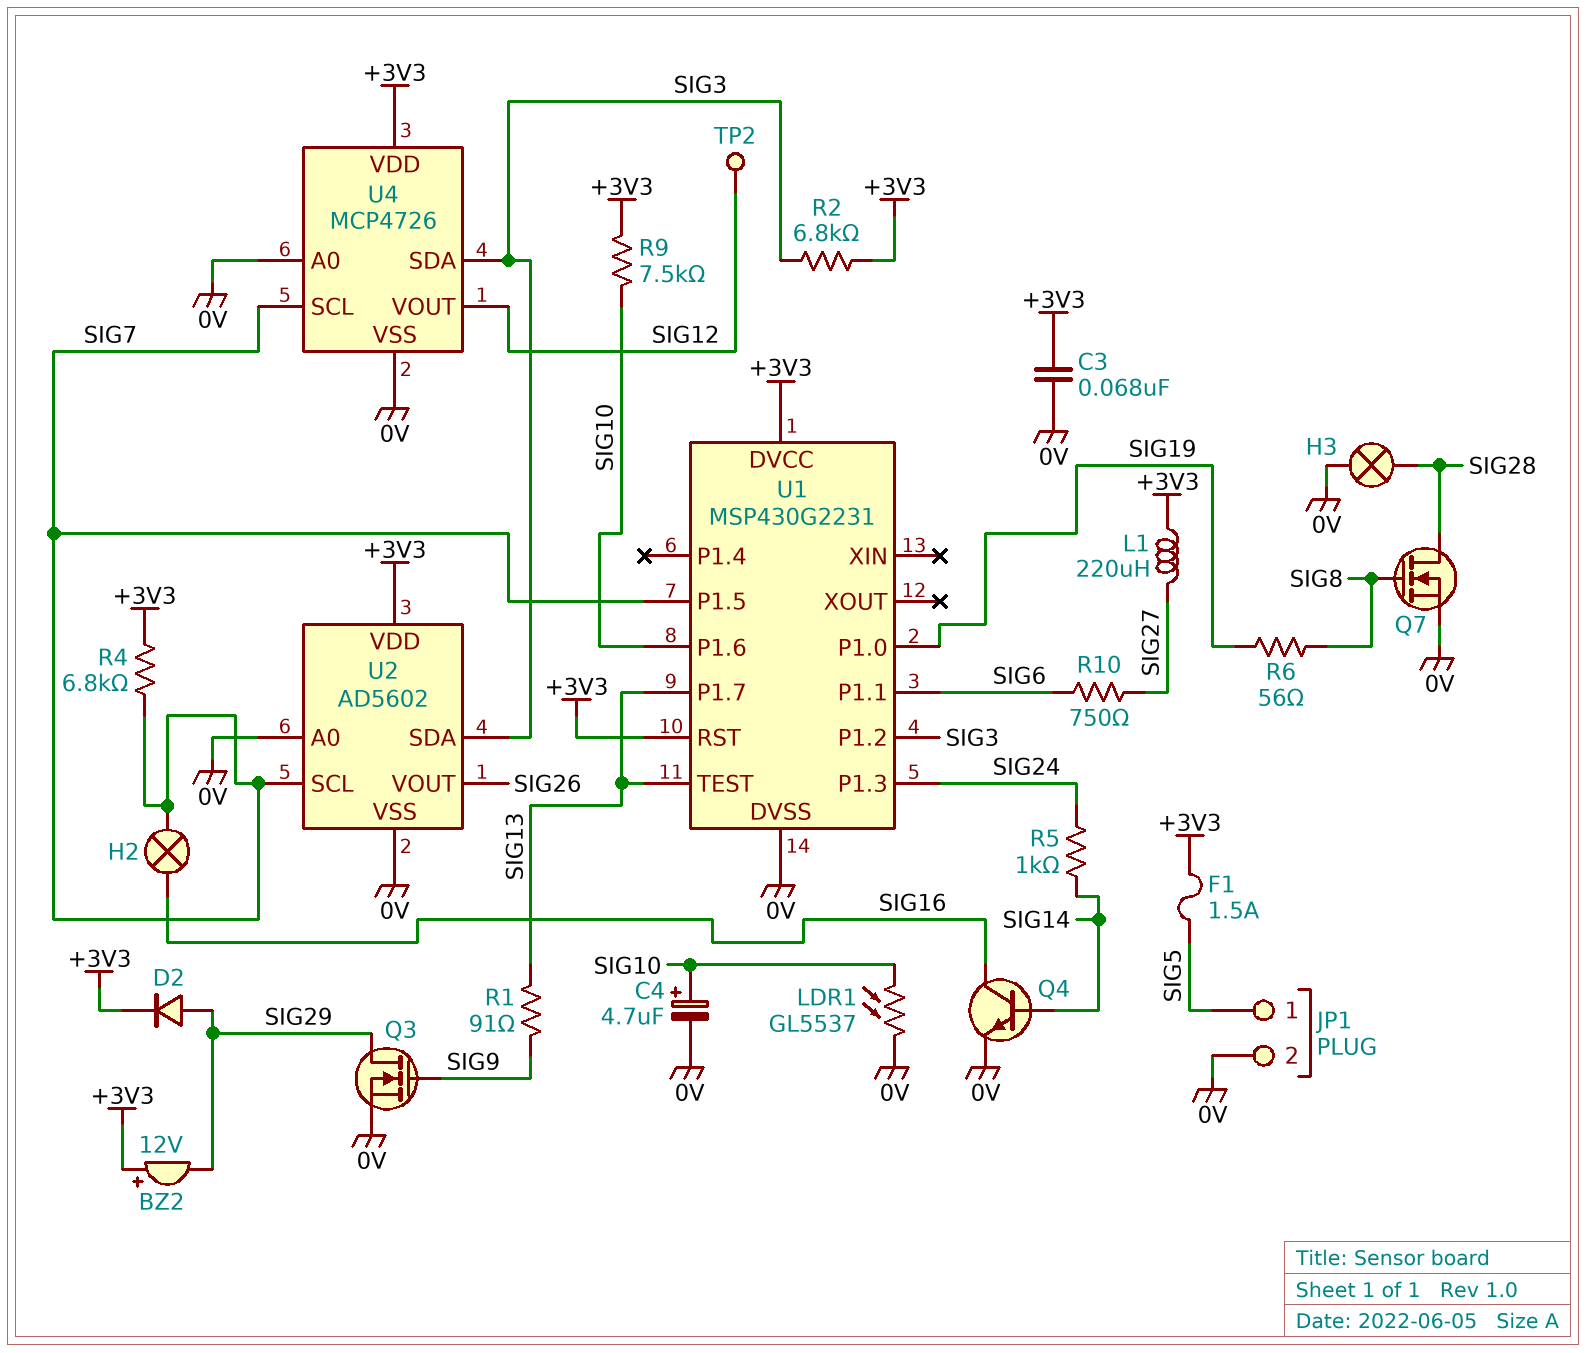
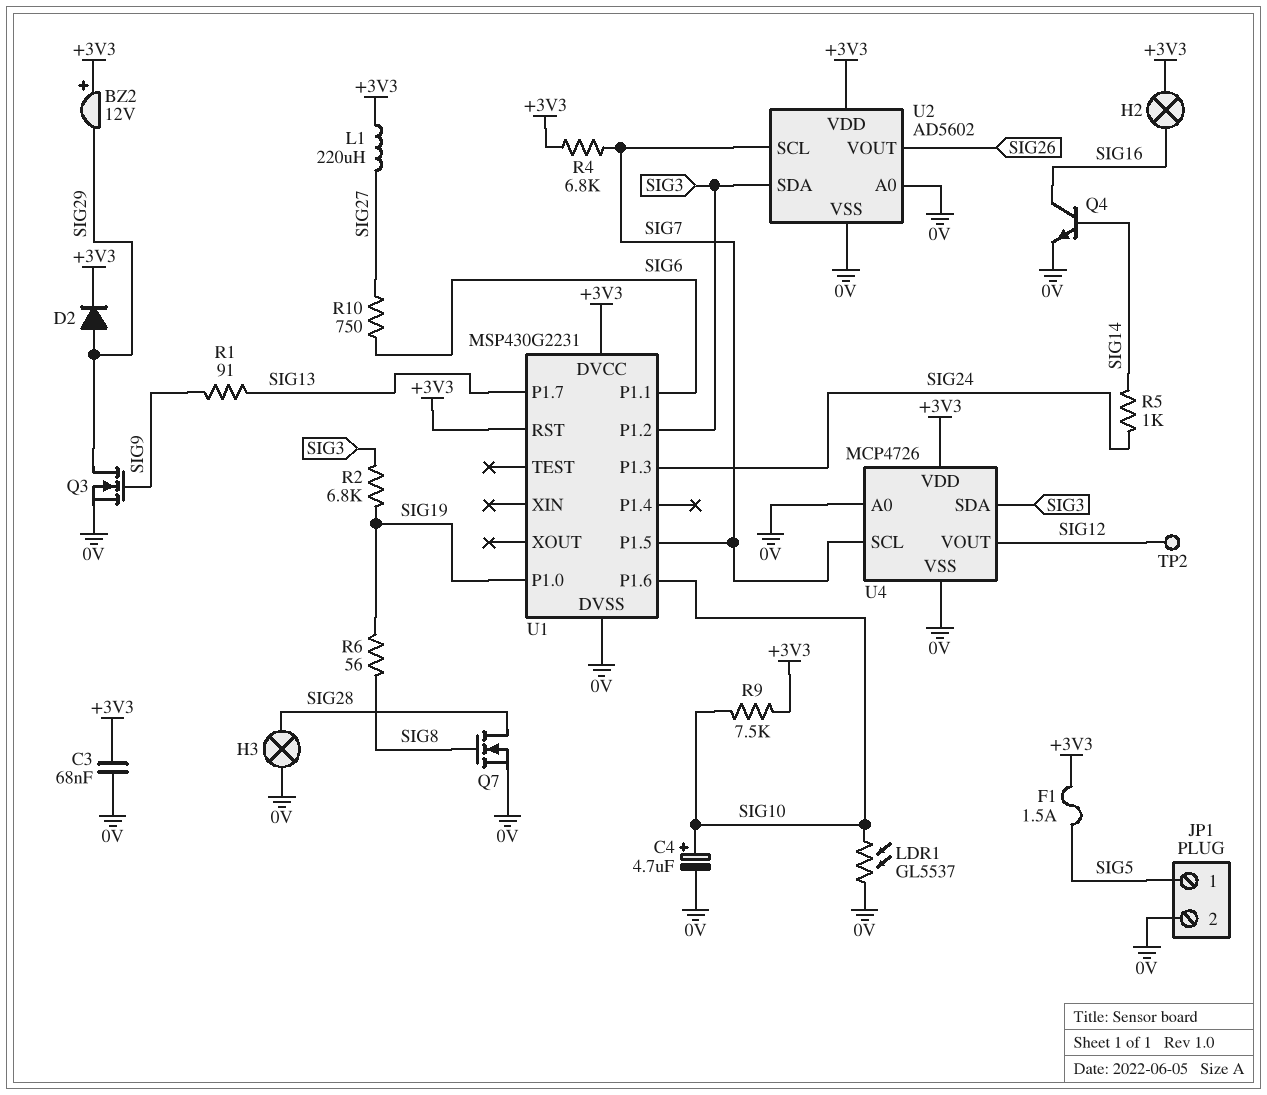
H2: lamp (SIG7, SIG16) -> lamp (+3V3, SIG16)
R2: 6.8k (+3V3, SIG3) -> 6.8k (SIG3, SIG19)
U1 pin TEST: SIG13 -> none

